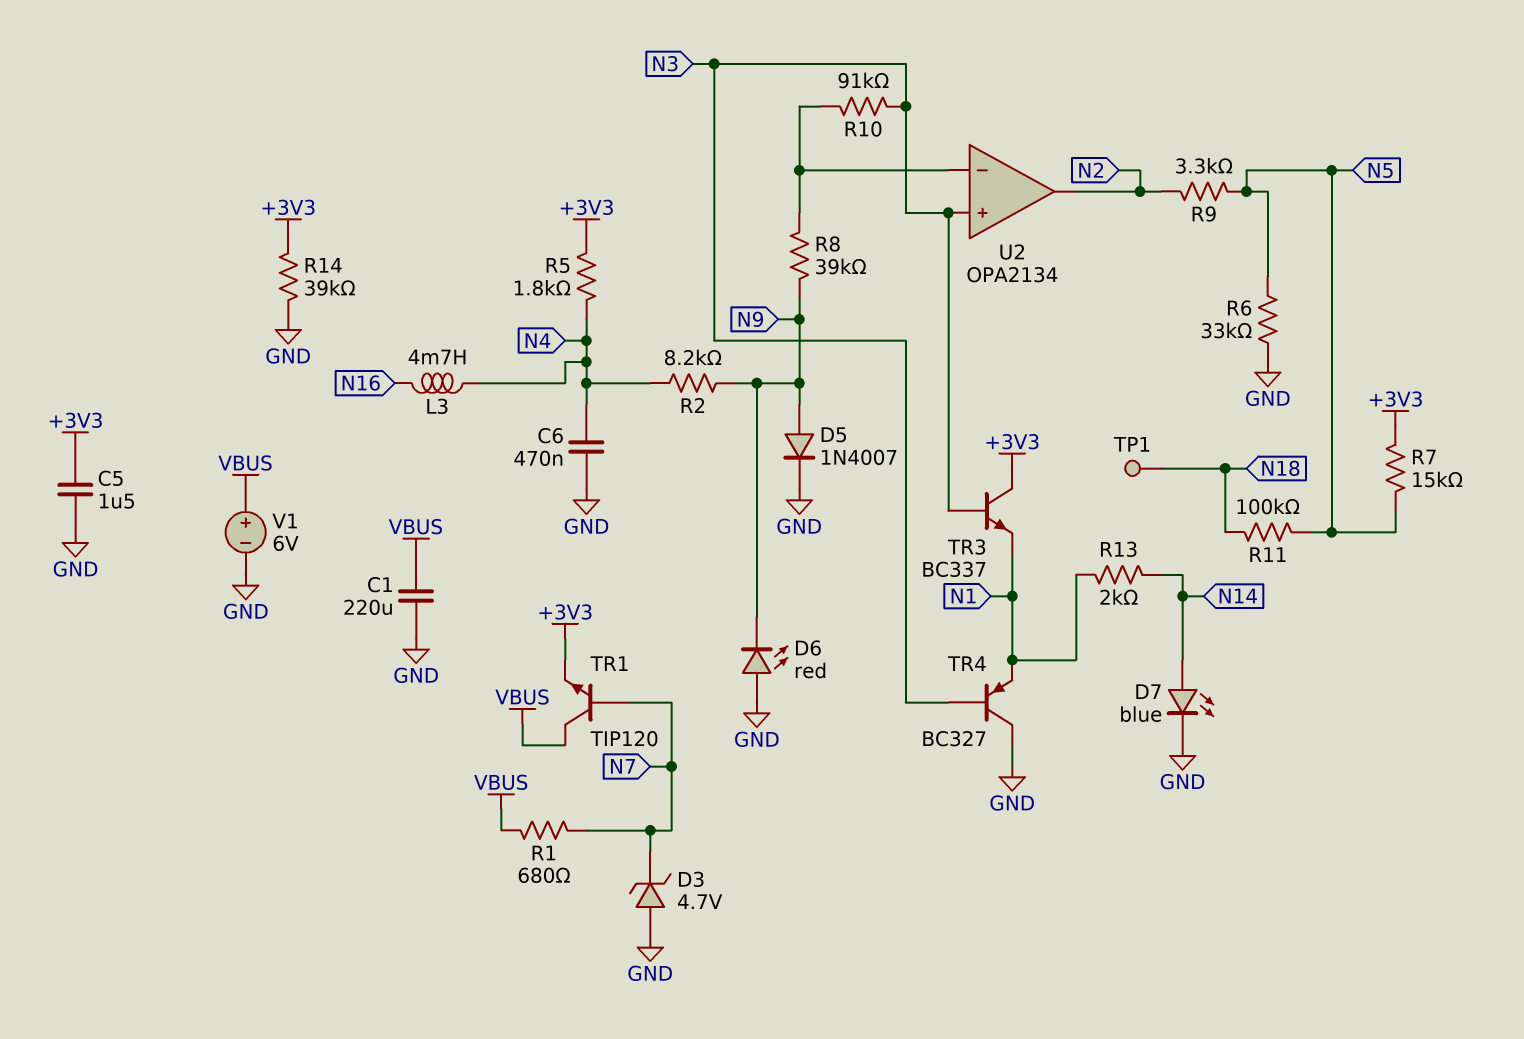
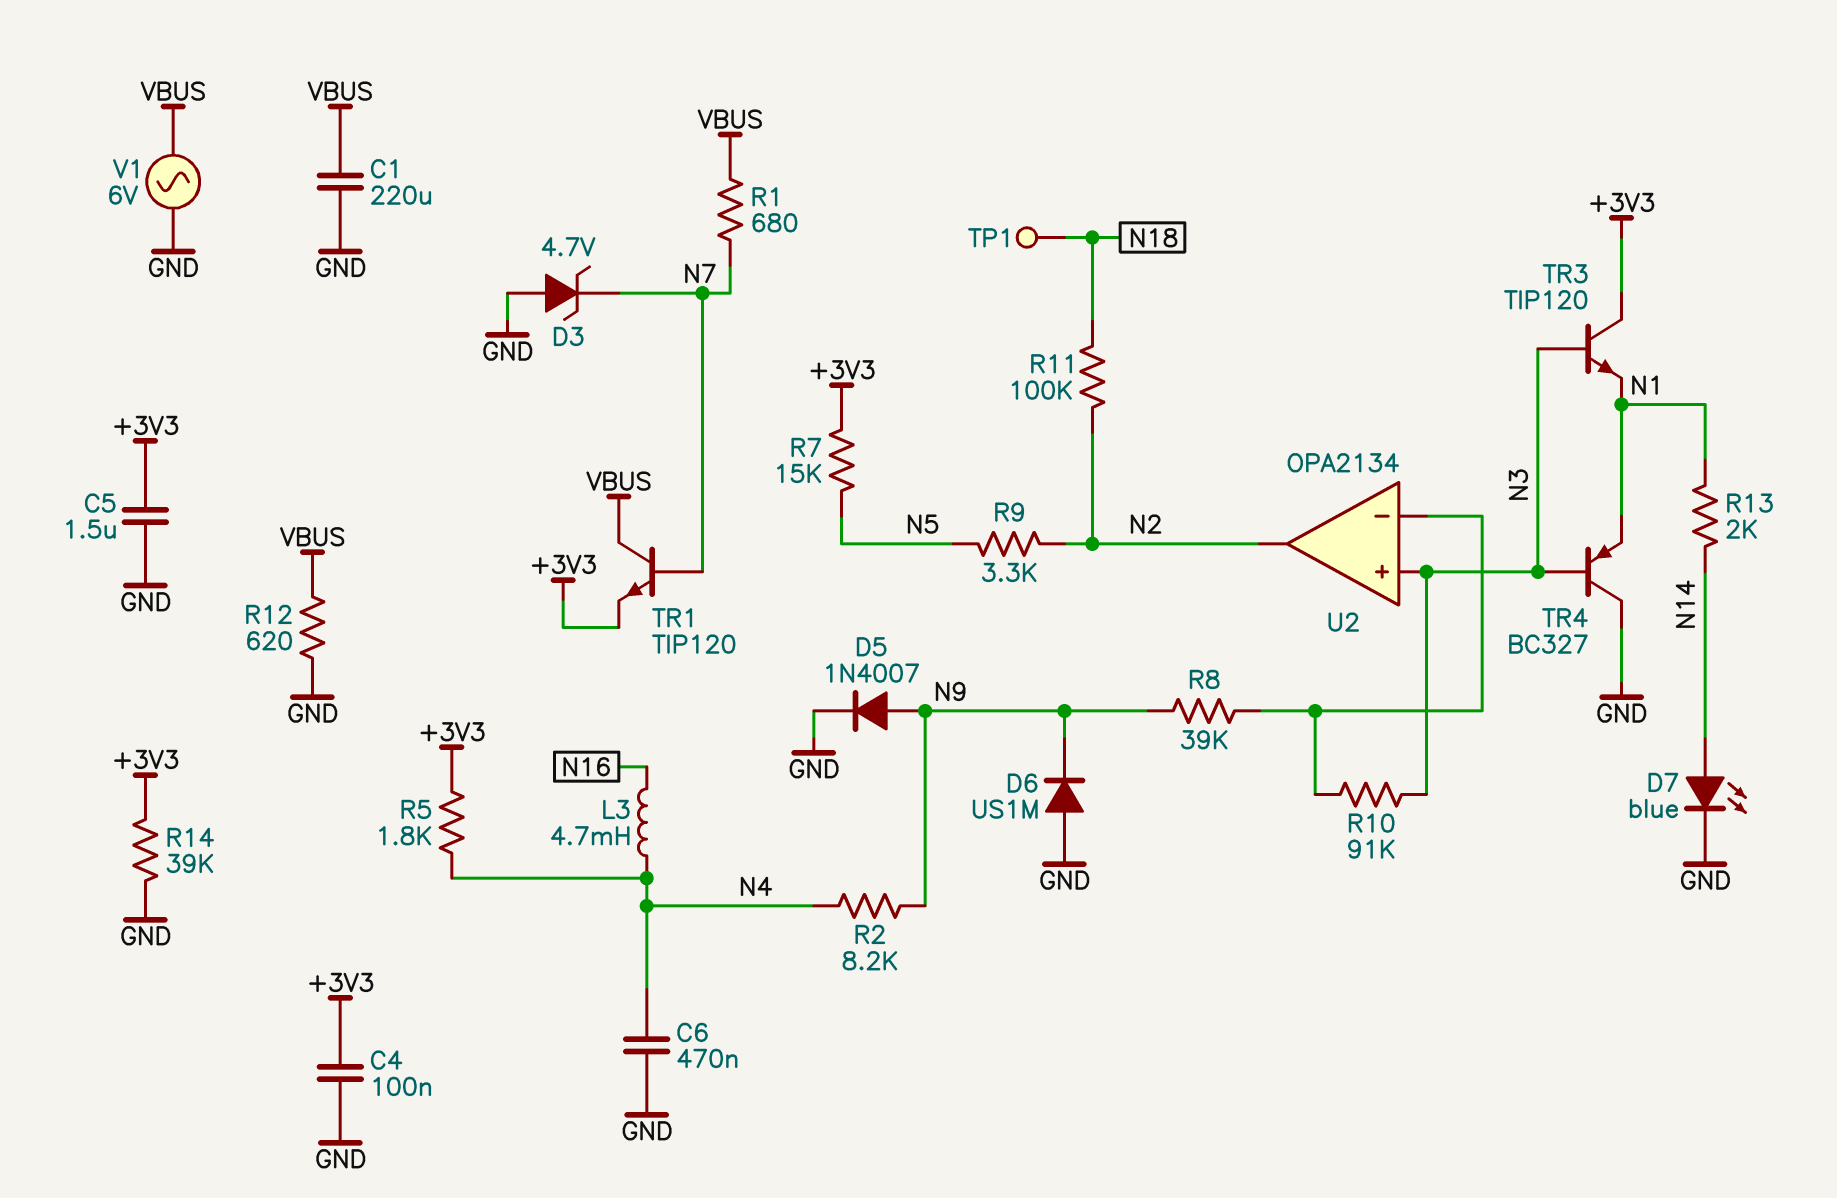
C4: none -> 100nF (+3V3, GND)
D6: LED red (A GND, K N9) -> diode US1M (A GND, K N9)
R6: 33k (GND, N5) -> none
R11: 100k (N5, N18) -> 100k (N2, N18)
R12: none -> 620 (GND, VBUS)
TR3: NPN BC337 (B N3, C +3V3, E N1) -> NPN TIP120 (B N3, C +3V3, E N1)
V1: 6V (plus VBUS, minus GND) -> AC 6V (GND, VBUS)

